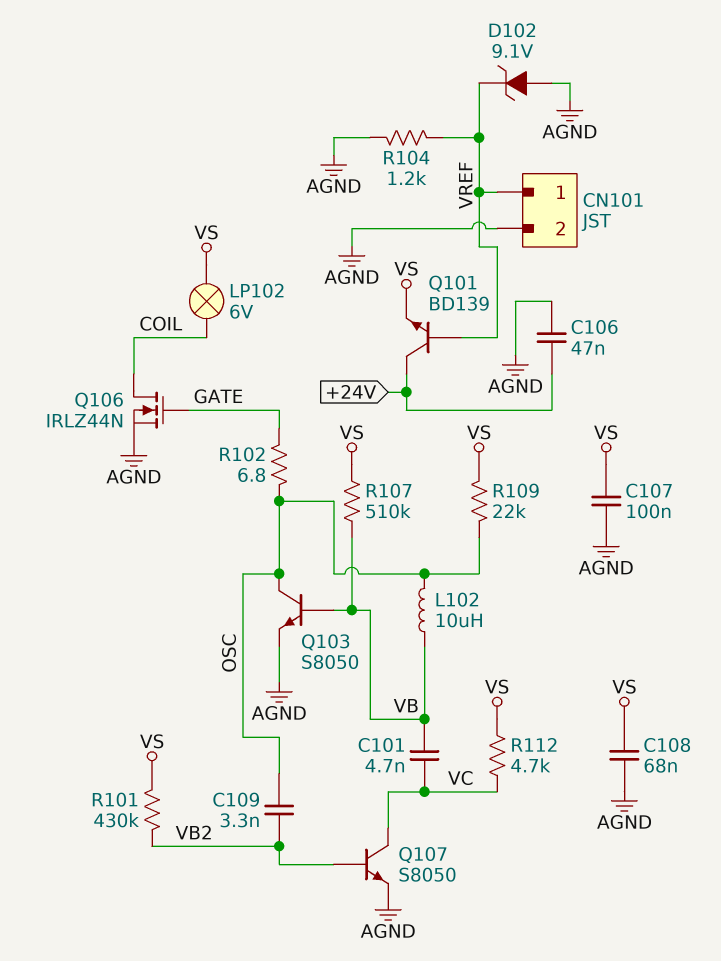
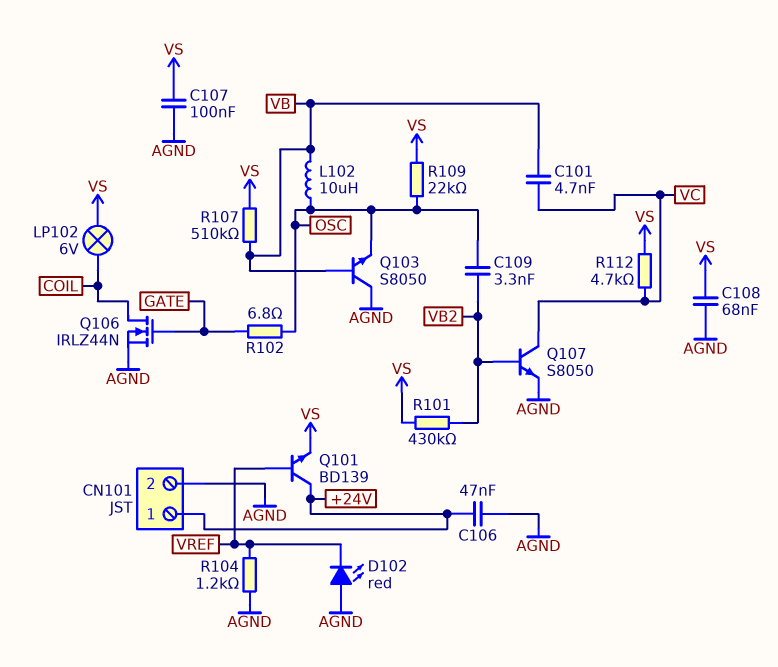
CN101 pin 1: VREF -> +24V
D102: zener 9.1V (A AGND, K VREF) -> LED red (A AGND, K VREF)
Q103: NPN S8050 (B VB, C OSC, E AGND) -> NPN S8050 (B VB, C AGND, E OSC)

